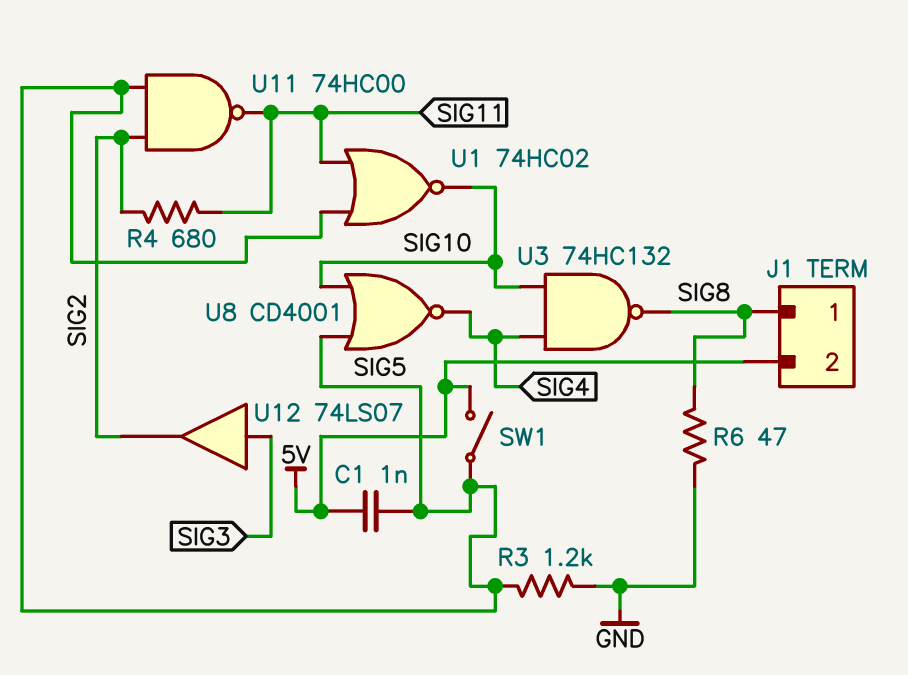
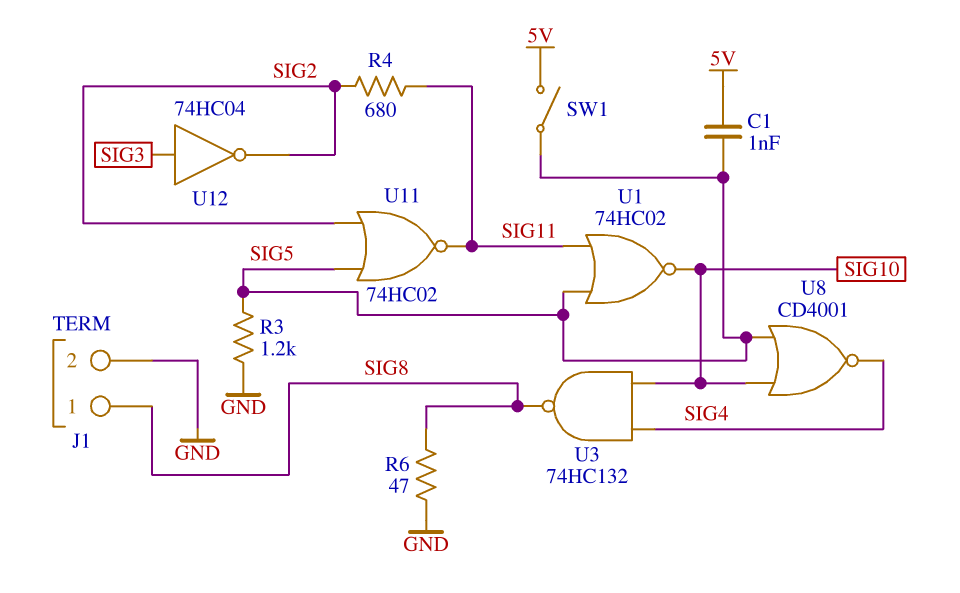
J1 pin 2: 5V -> GND
U11: NAND 74HC00 (in SIG2, in SIG5, out SIG11) -> NOR 74HC02 (in SIG2, in SIG5, out SIG11)
U12: buffer 74LS07 (in SIG3, out SIG2) -> NOT 74HC04 (in SIG3, out SIG2)

